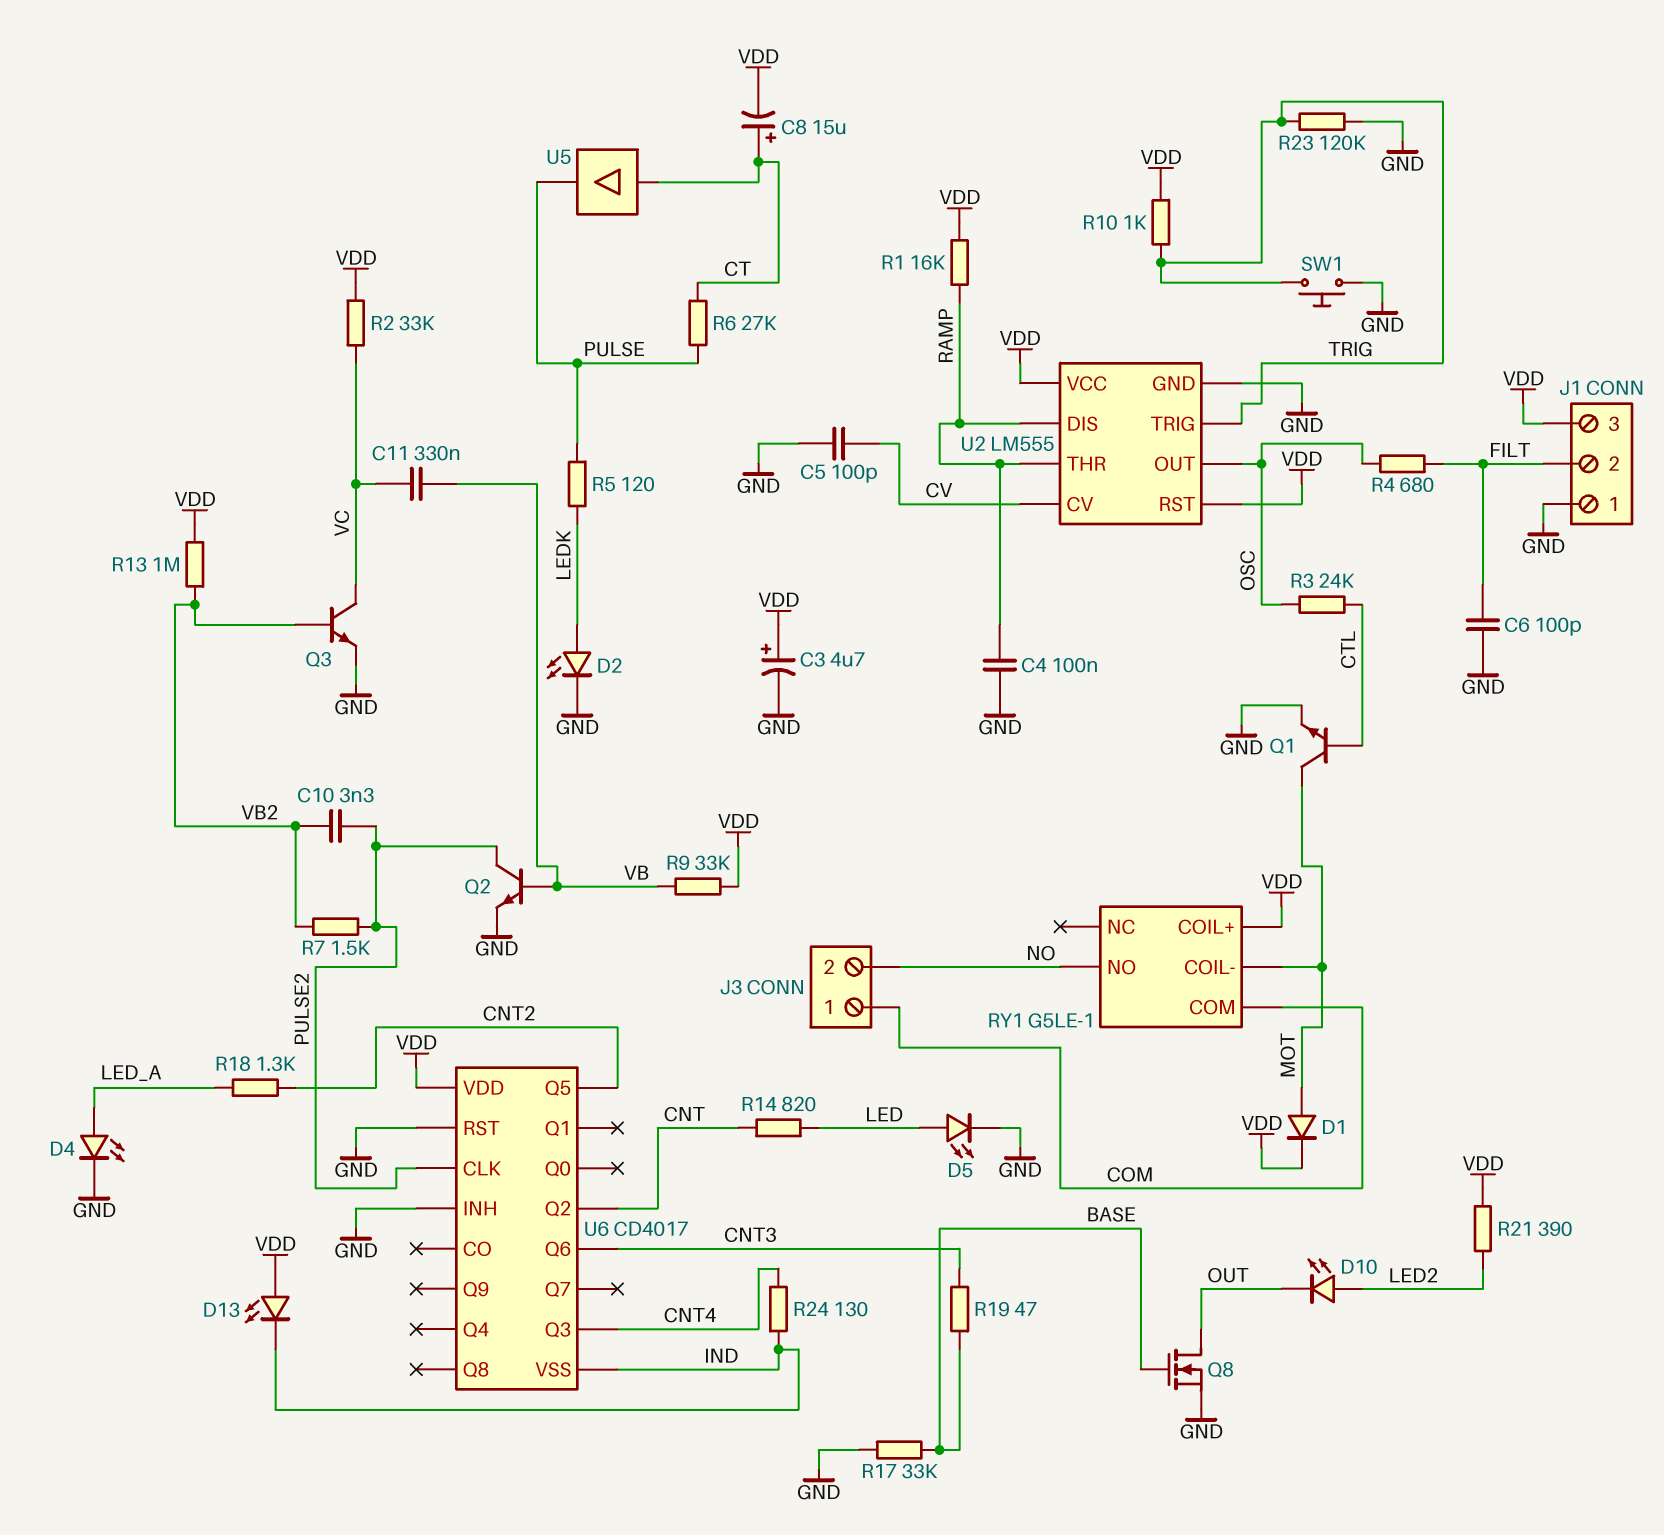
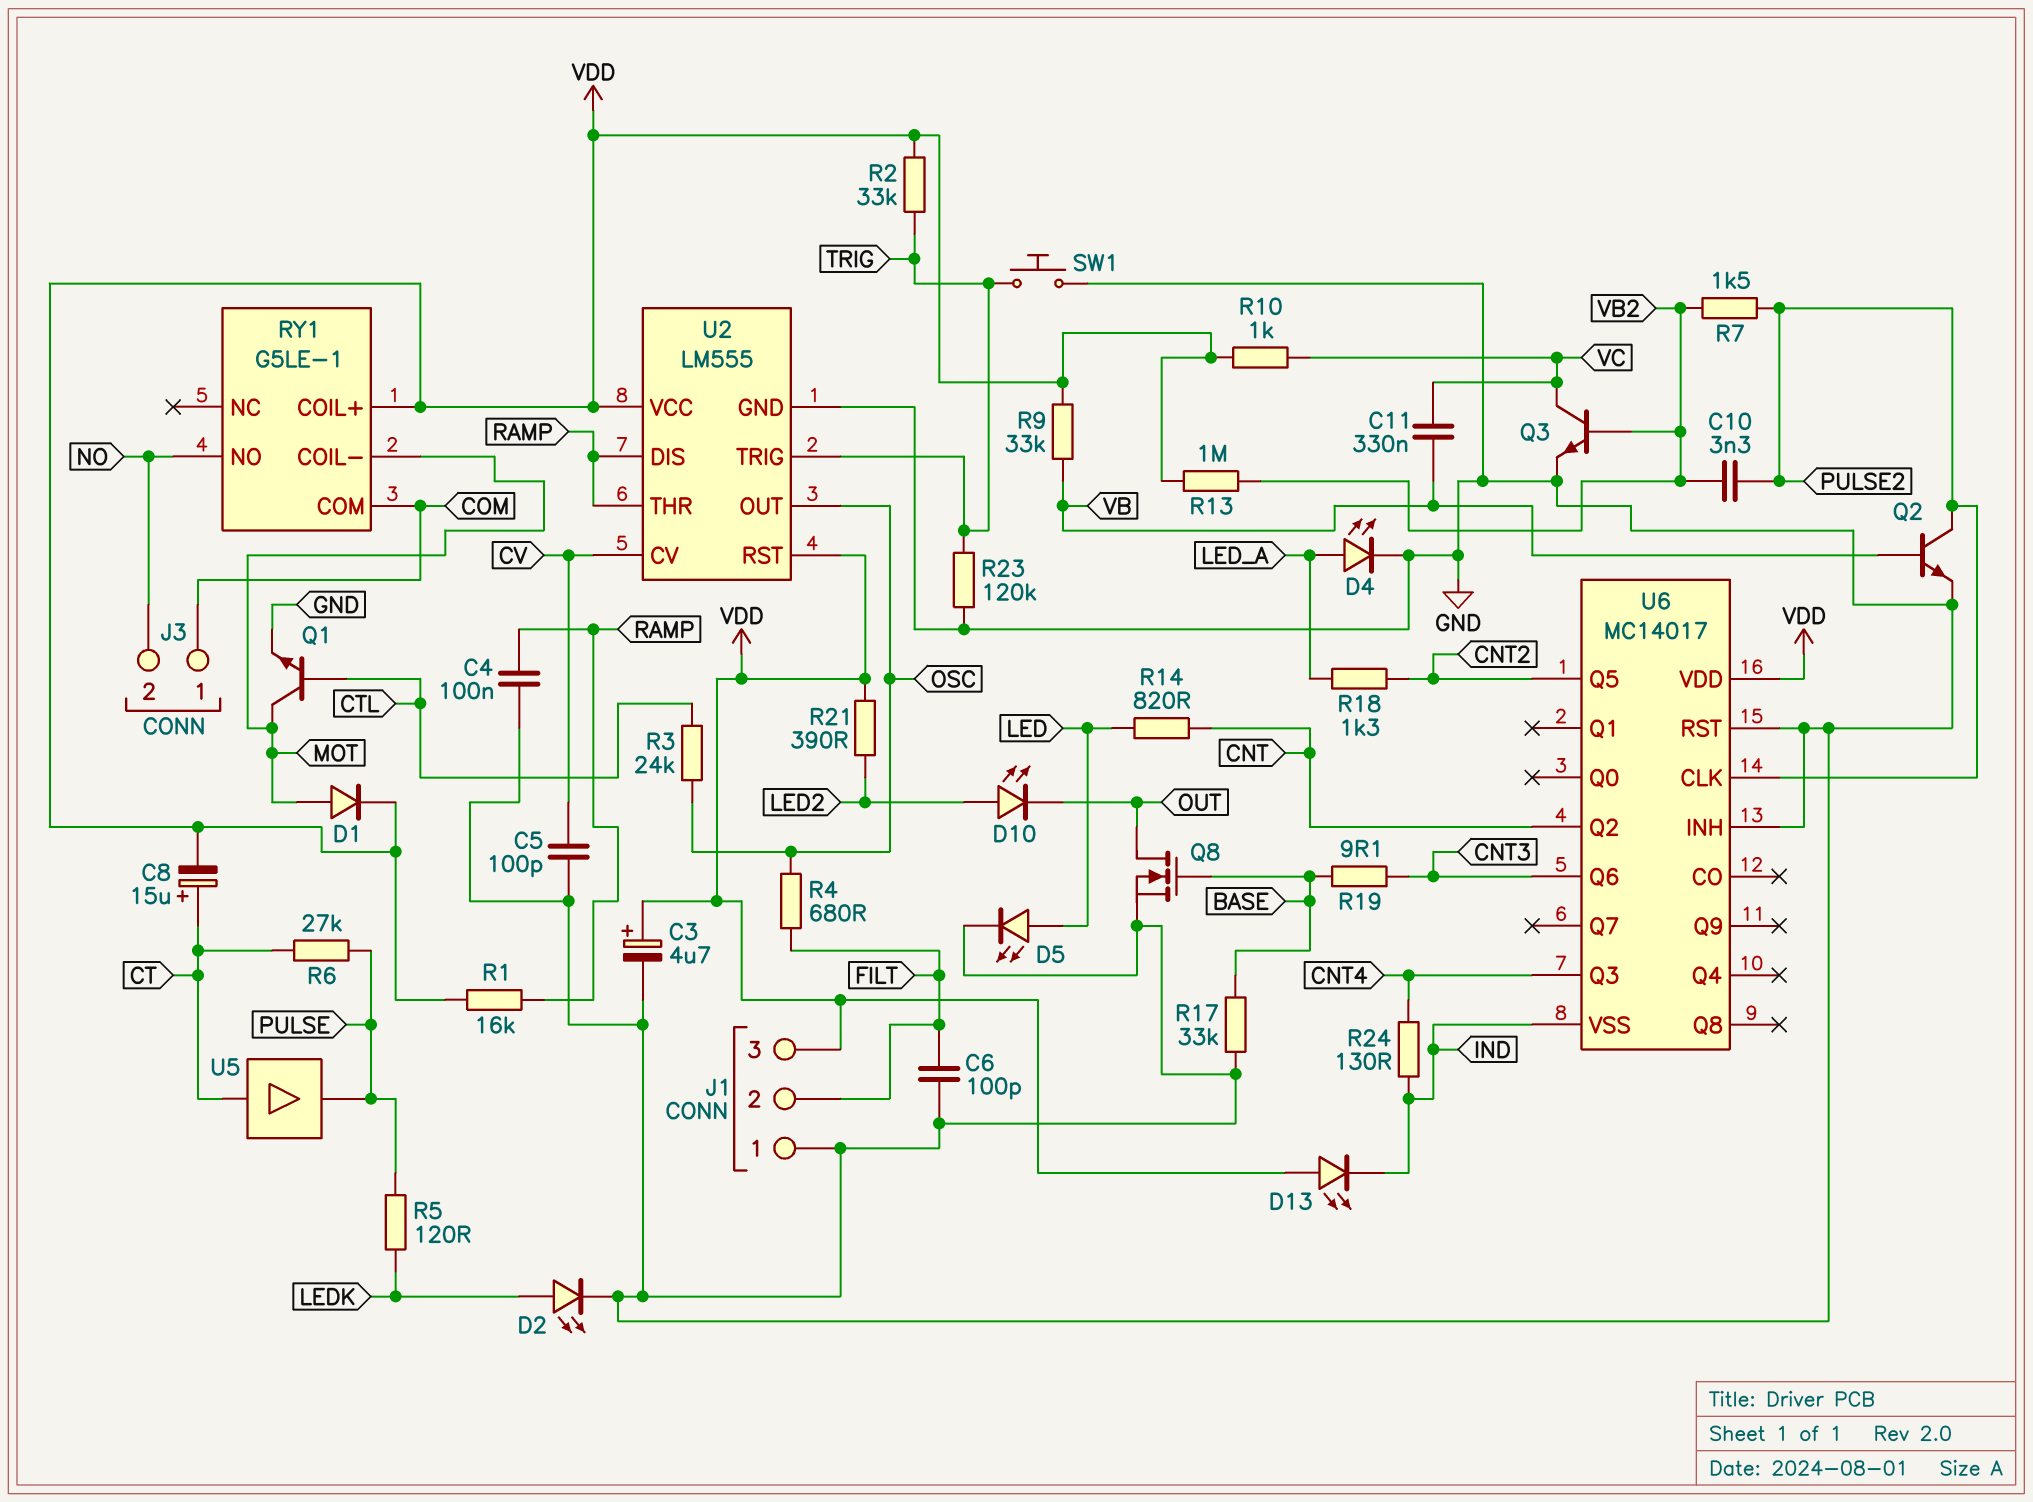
R2: 33k (VC, VDD) -> 33k (TRIG, VDD)
R10: 1k (TRIG, VDD) -> 1k (VC, VDD)
R19: 47 (BASE, CNT3) -> 9.1 (BASE, CNT3)
U6: CD4017 -> MC14017

